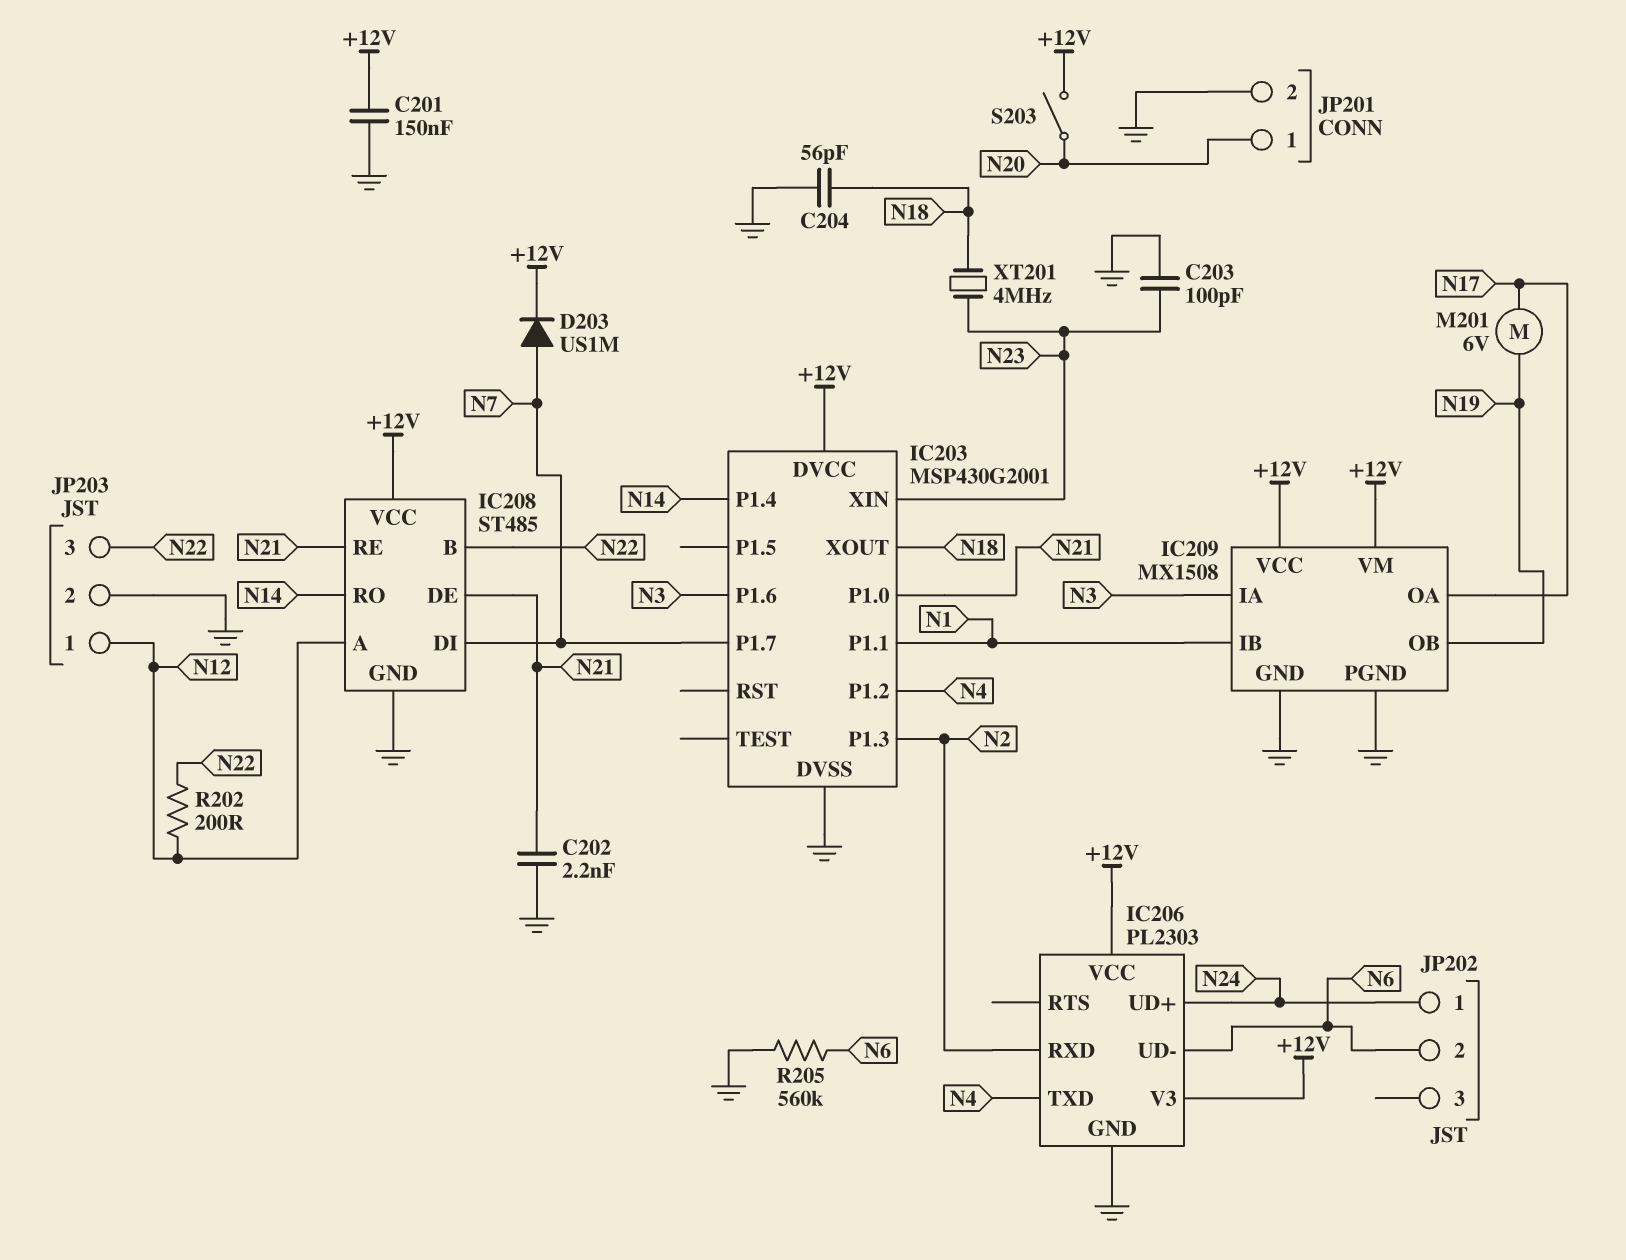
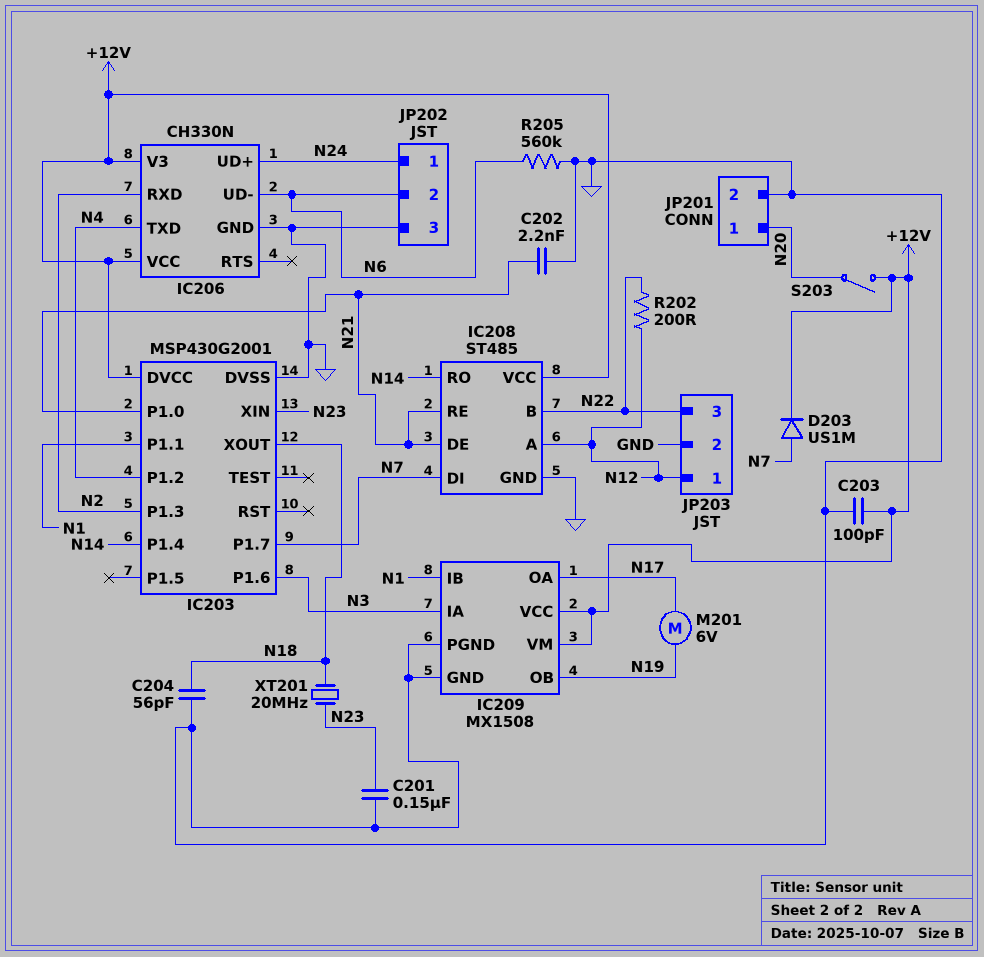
C201: 150nF (+12V, GND) -> 150nF (GND, N23)
C203: 100pF (GND, N23) -> 100pF (+12V, GND)
IC206: PL2303 -> CH330N
JP202 pin 3: none -> GND
XT201: 4MHz (N18, N23) -> 20MHz (N18, N23)

